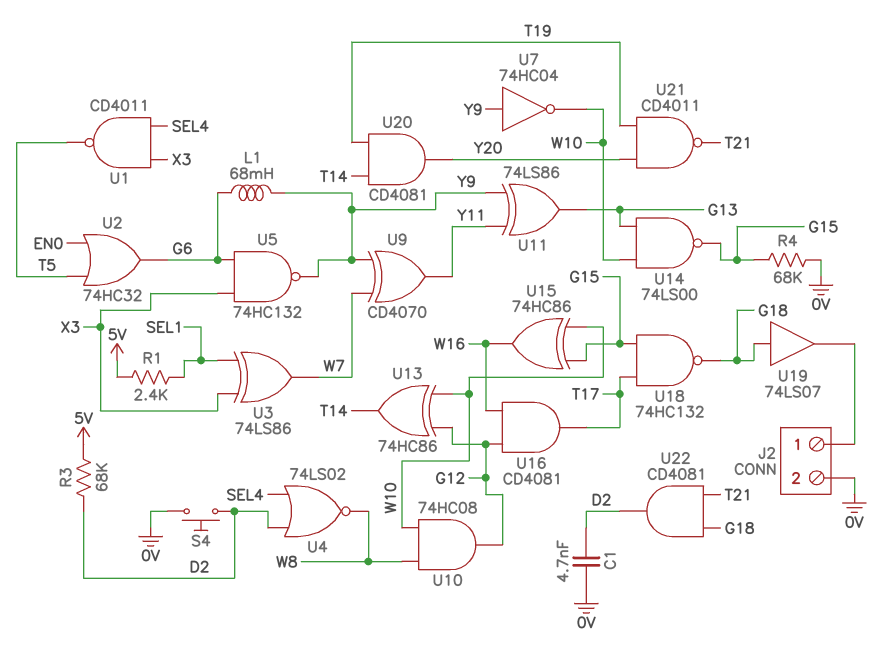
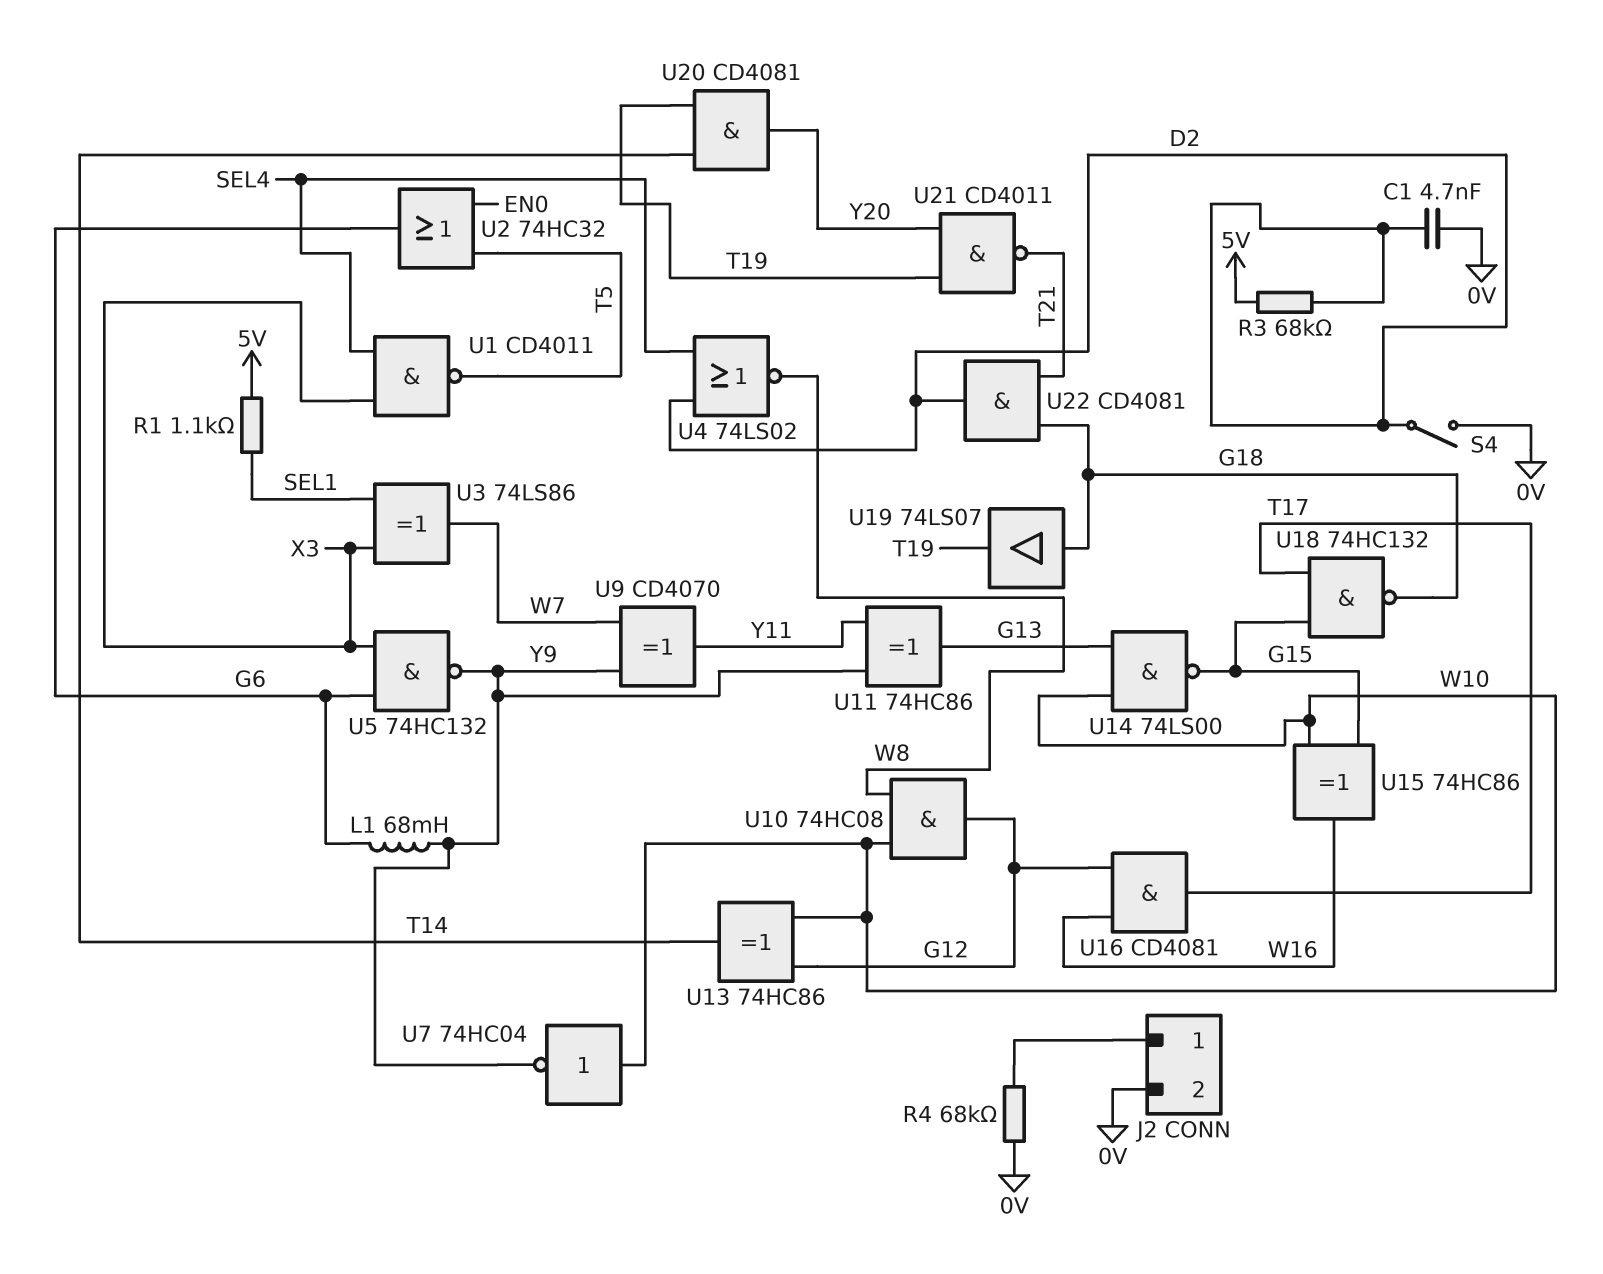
R1: 2.4k (5V, SEL1) -> 1.1k (5V, SEL1)
R4: 68k (0V, G15) -> 68k (0V, J2/1)
S4: button (0V, D2) -> switch (0V, D2)
U7: NOT 74HC04 (in Y9, out W10) -> NOT 74HC04 (in W10, out Y9)
U11: XOR 74LS86 (in Y9, in Y11, out G13) -> XOR 74HC86 (in Y9, in Y11, out G13)
U19: buffer 74LS07 (in G18, out J2/1) -> buffer 74LS07 (in G18, out T19)

